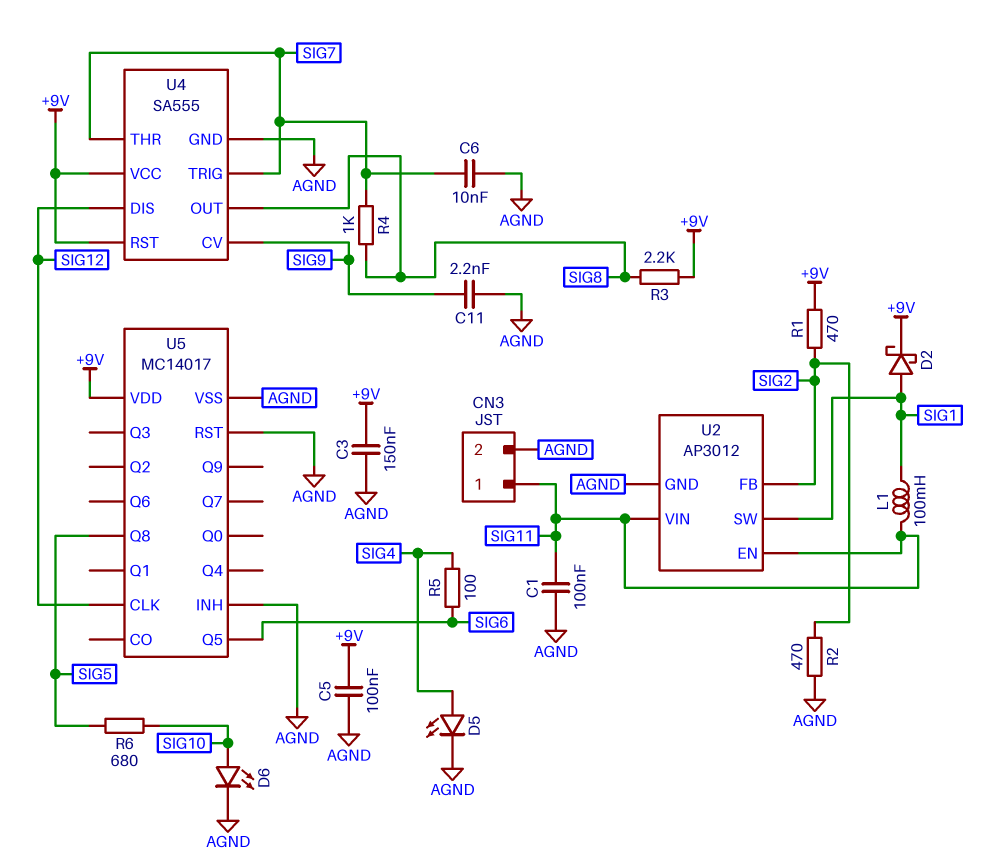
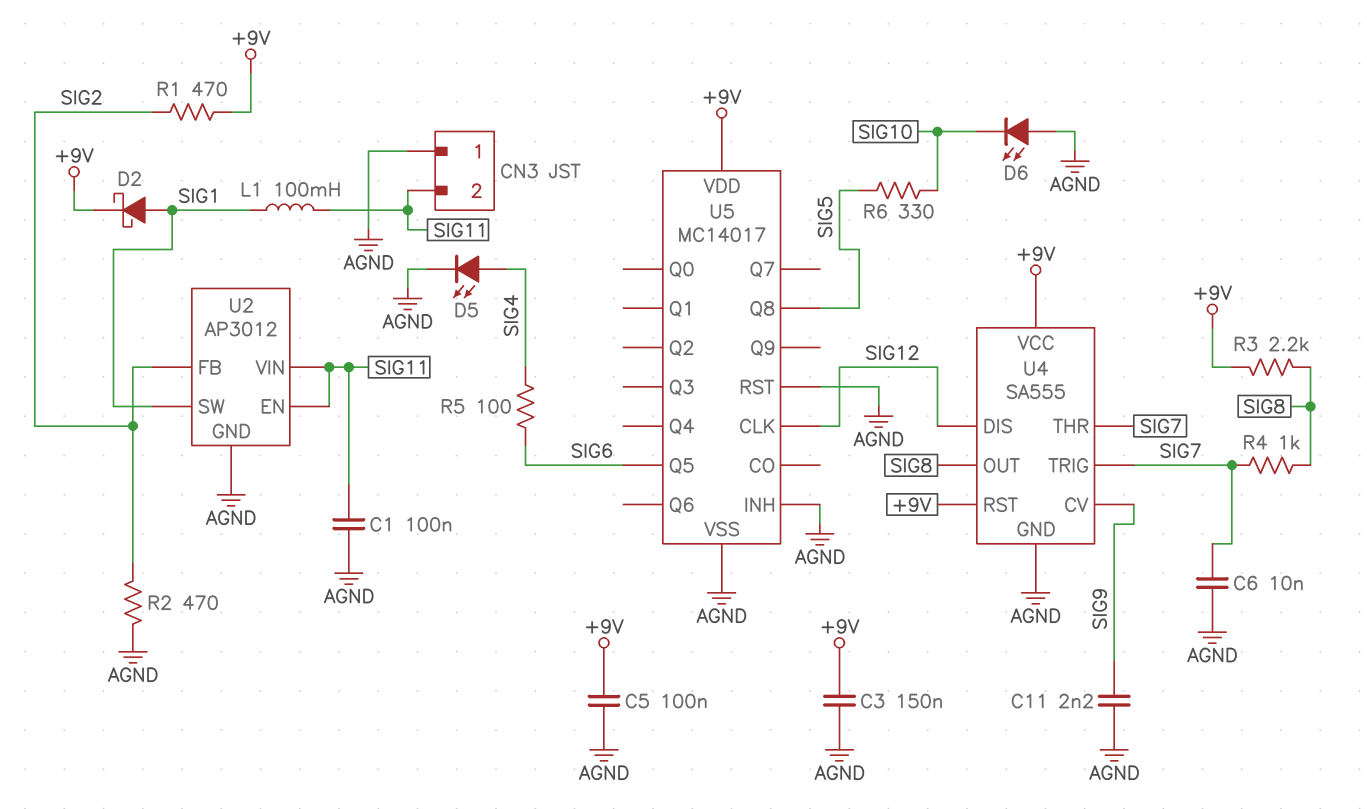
CN3 pin 1: SIG11 -> AGND
CN3 pin 2: AGND -> SIG11
D6: LED (A SIG10, K AGND) -> LED (A AGND, K SIG10)
R6: 680 (SIG5, SIG10) -> 330 (SIG5, SIG10)

